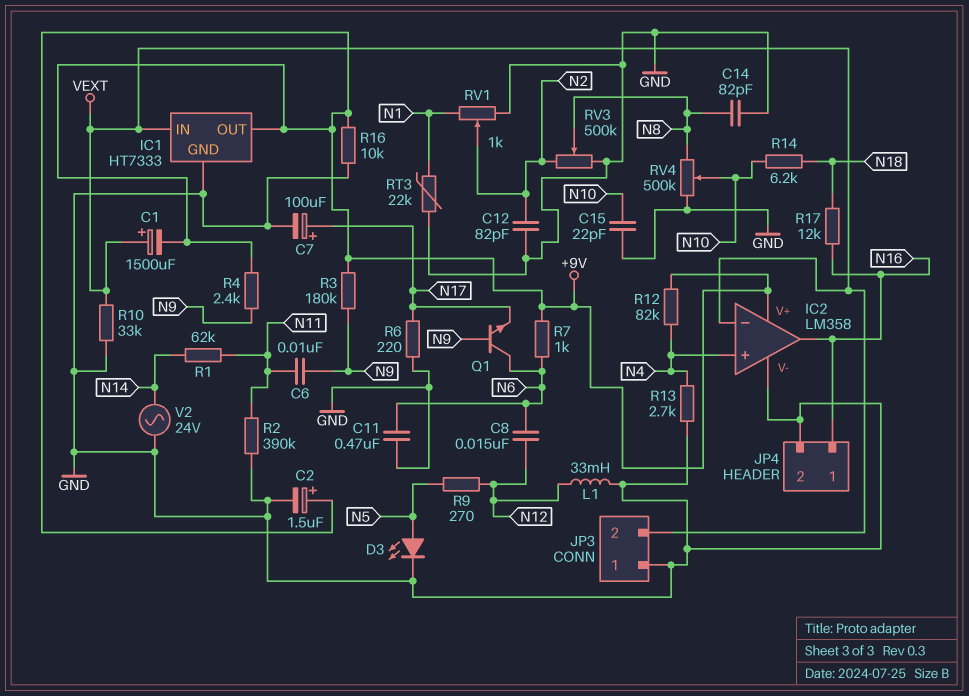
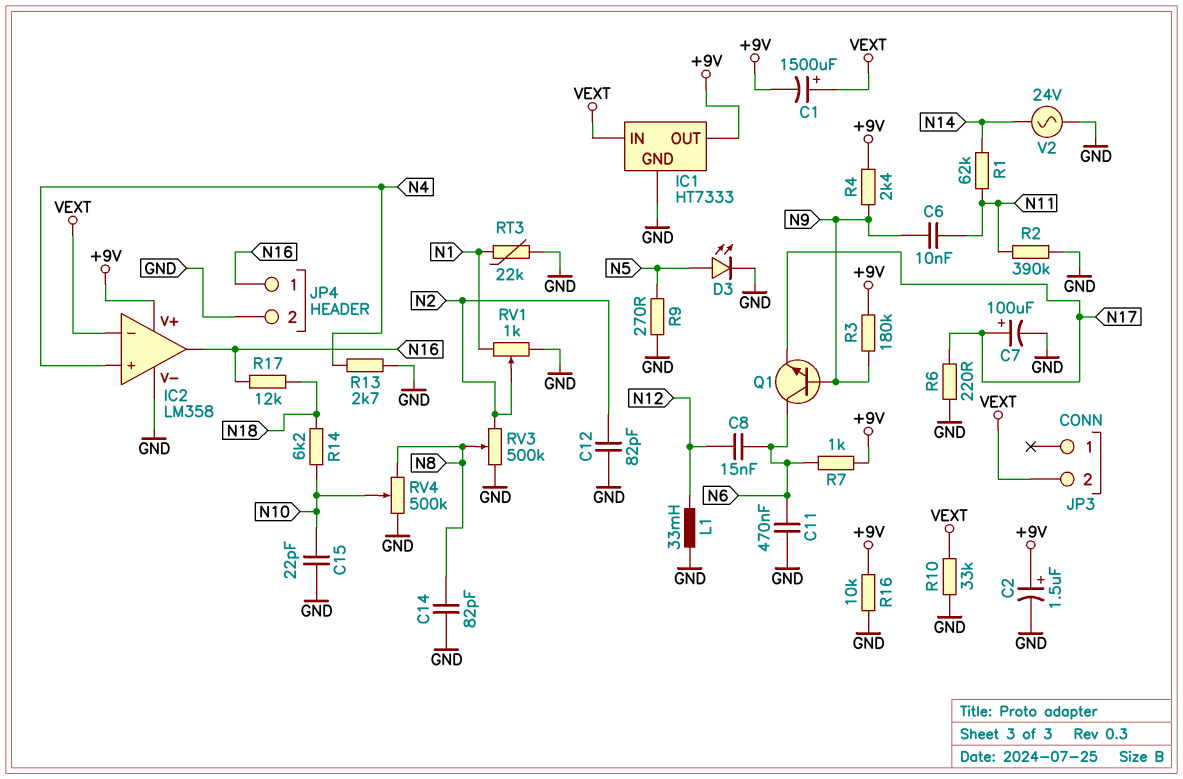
JP3 pin 1: GND -> none
R9: 270 (N5, N12) -> 270 (GND, N5)
R12: 82k (+9V, N4) -> none

